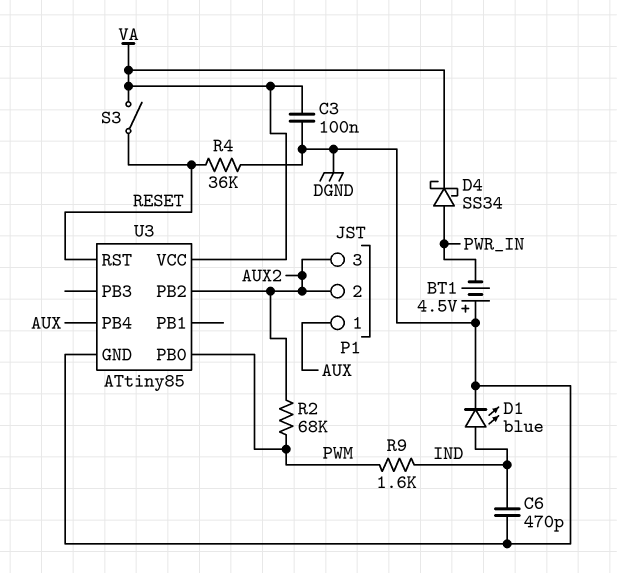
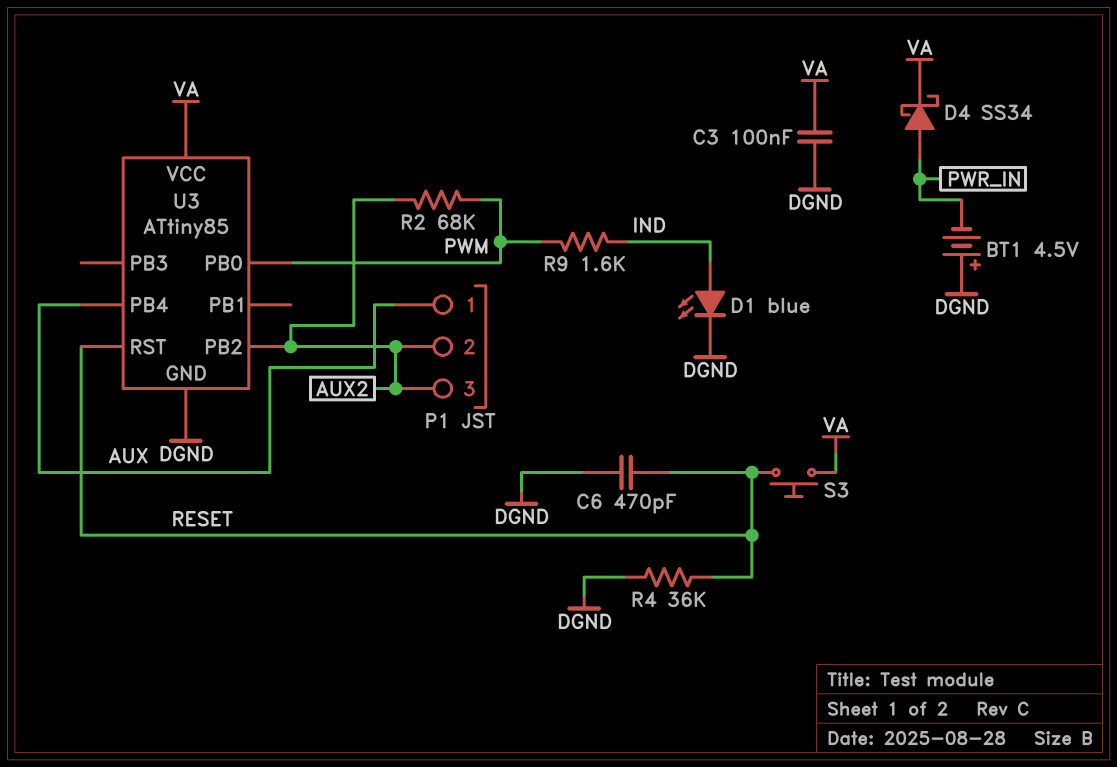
C6: 470pF (DGND, IND) -> 470pF (DGND, RESET)
S3: switch (RESET, VA) -> button (RESET, VA)

